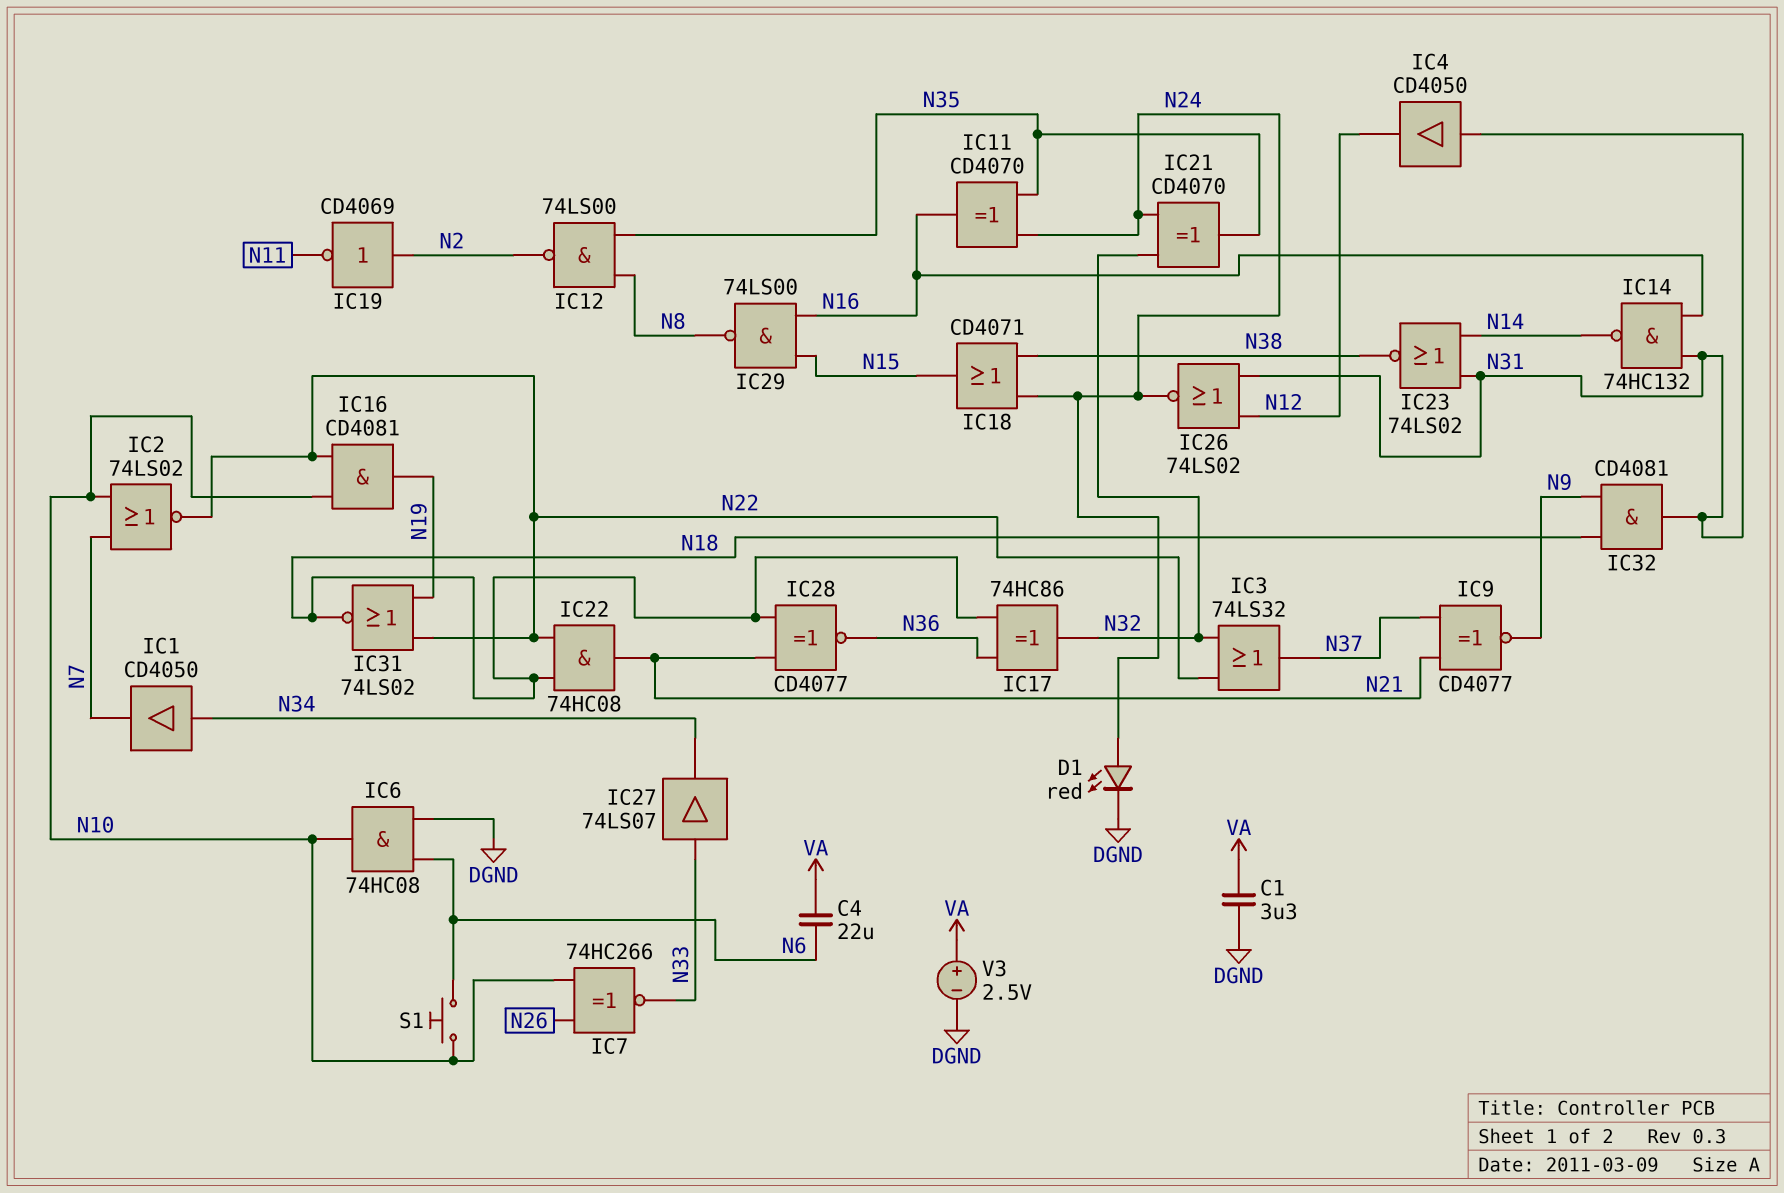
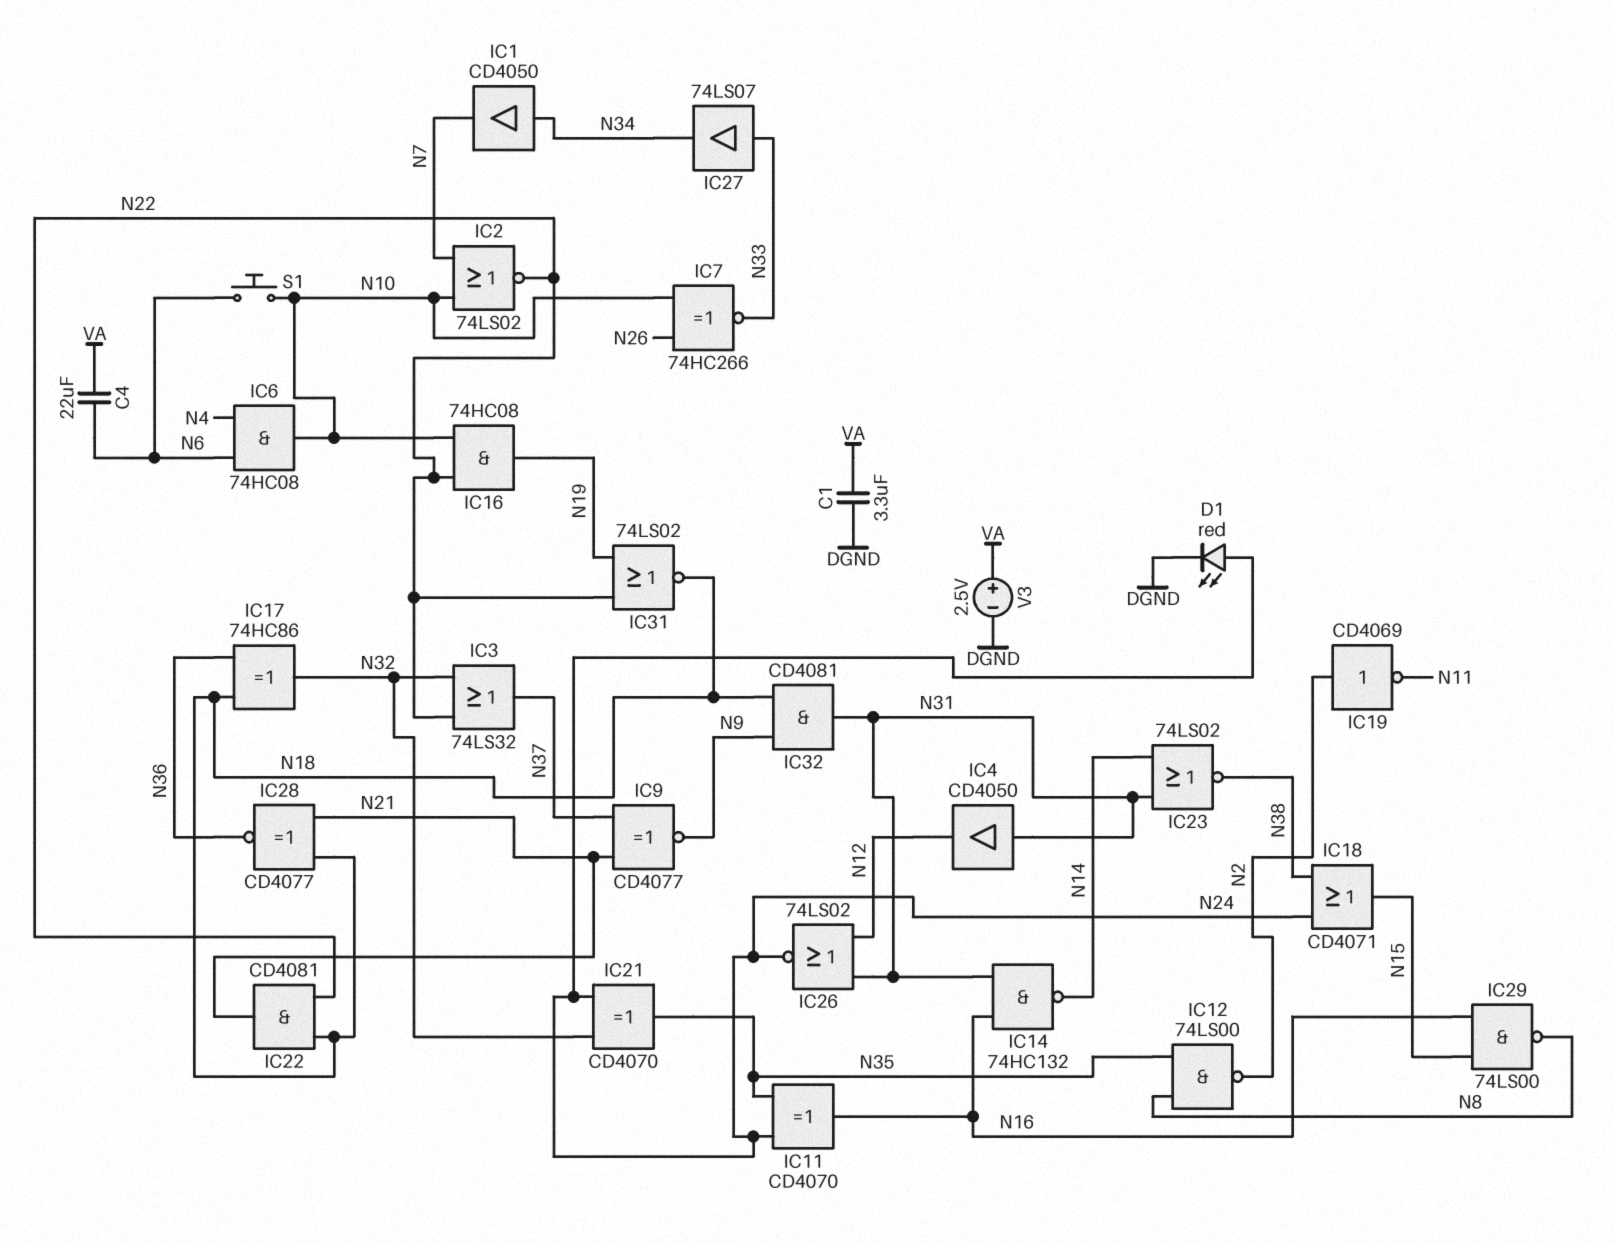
IC6: AND 74HC08 (in DGND, in N6, out N10) -> AND 74HC08 (in N4, in N6, out N10)
IC16: AND CD4081 (in N10, in N22, out N19) -> AND 74HC08 (in N10, in N22, out N19)
IC22: AND 74HC08 (in N18, in N22, out N21) -> AND CD4081 (in N18, in N22, out N21)

